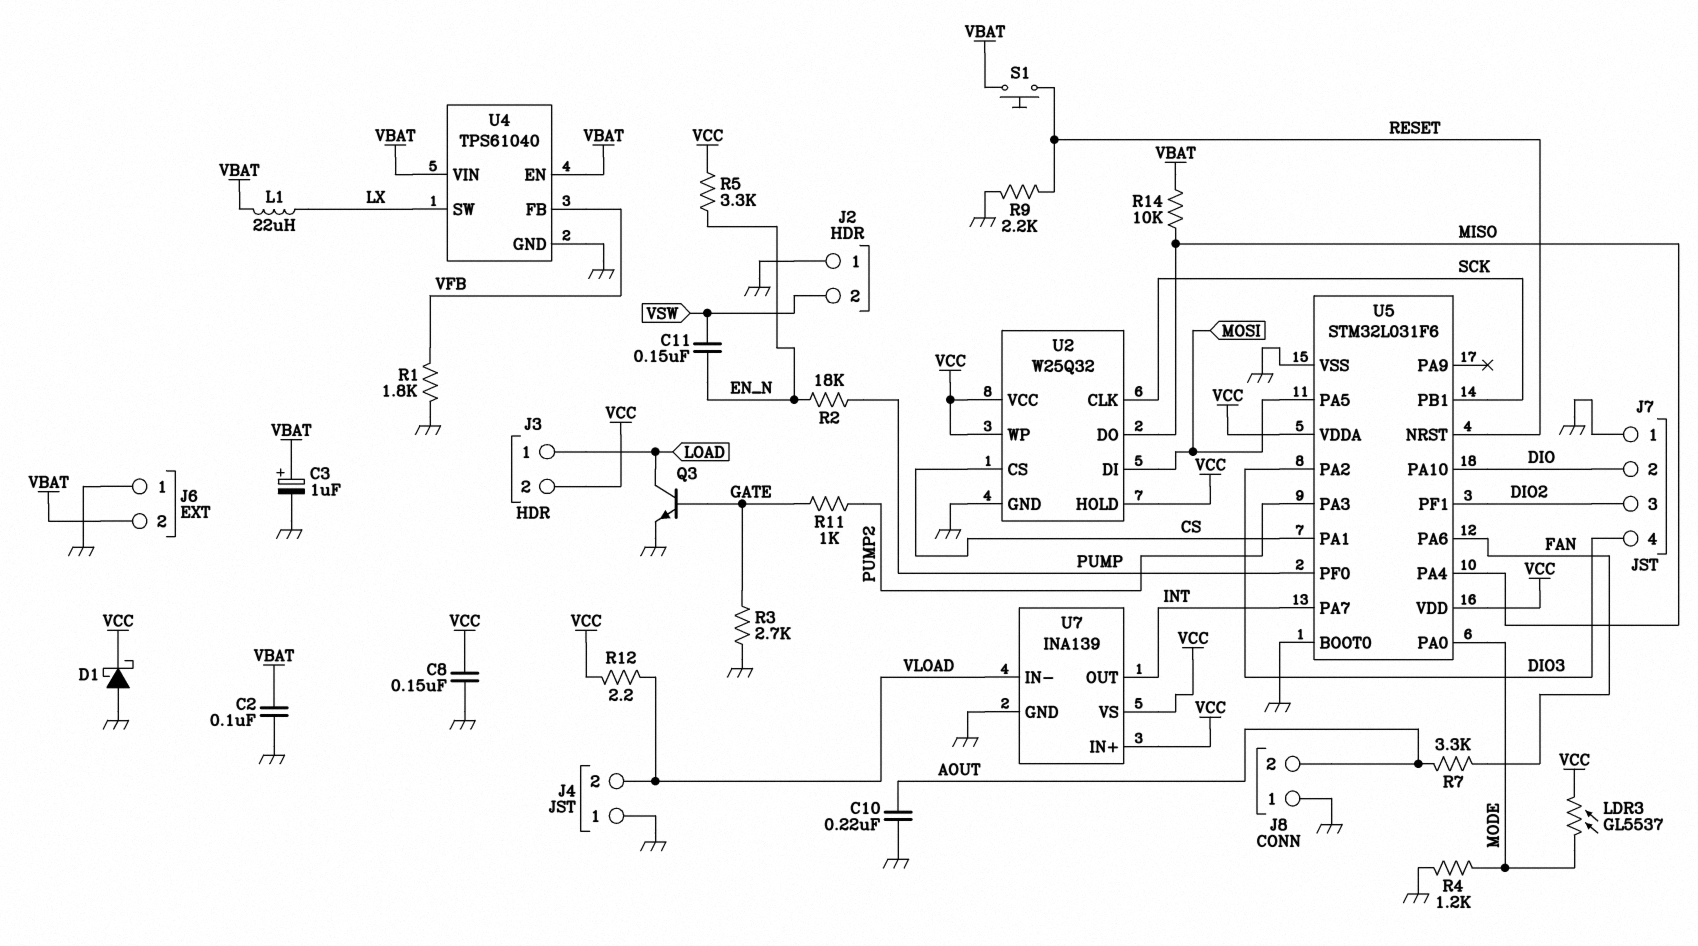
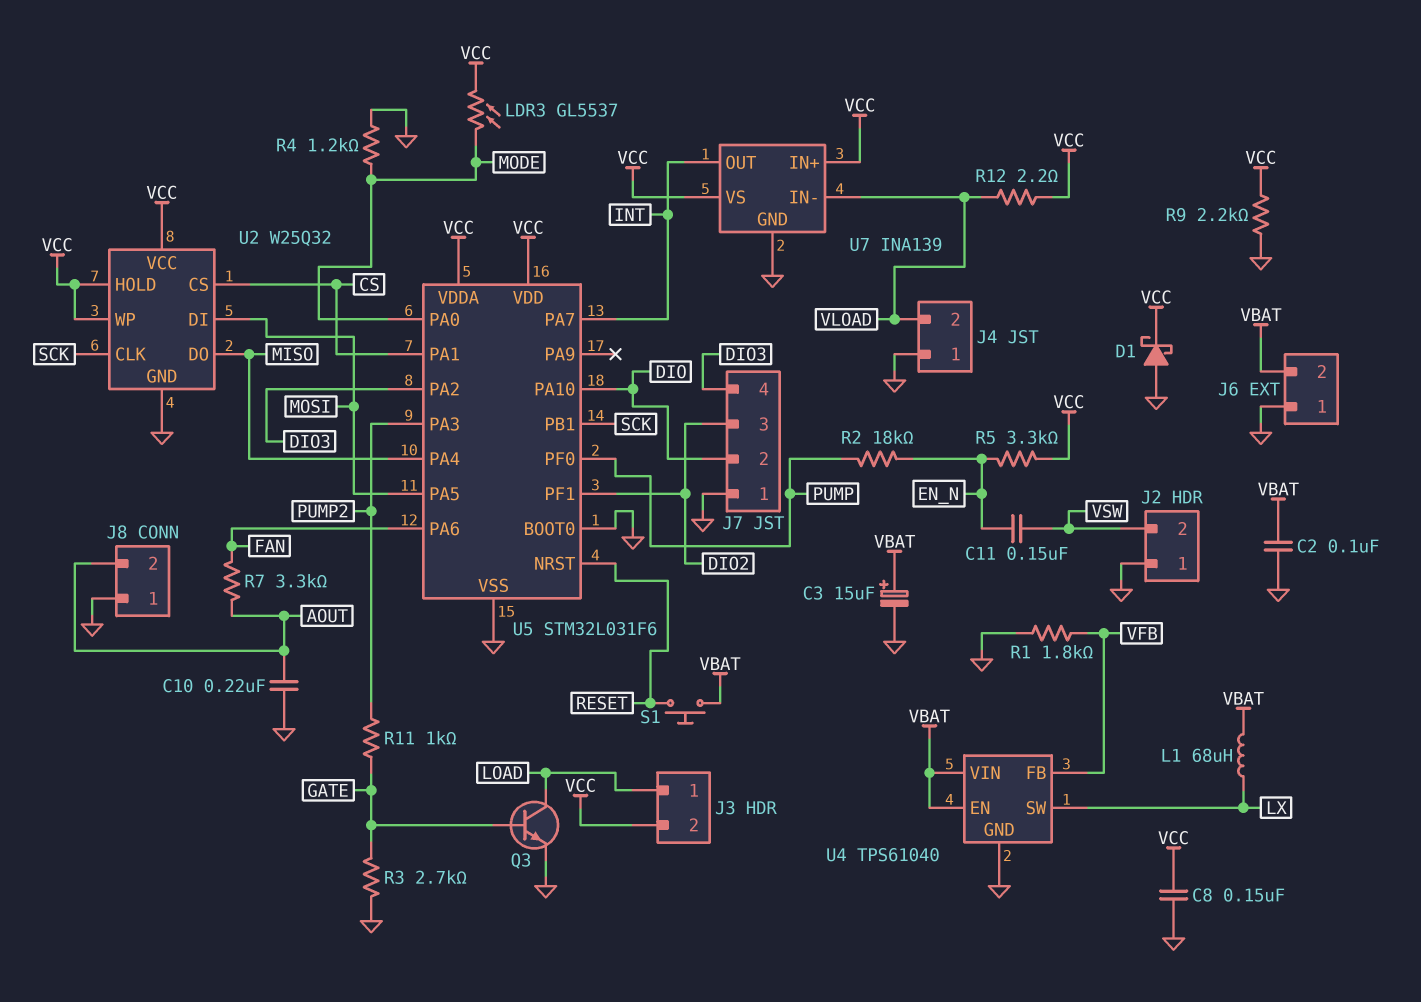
C3: 1uF (plus VBAT, minus GND) -> 15uF (plus VBAT, minus GND)
L1: 22uH (LX, VBAT) -> 68uH (LX, VBAT)
R9: 2.2k (GND, RESET) -> 2.2k (GND, VCC)
R14: 10k (MISO, VBAT) -> none

